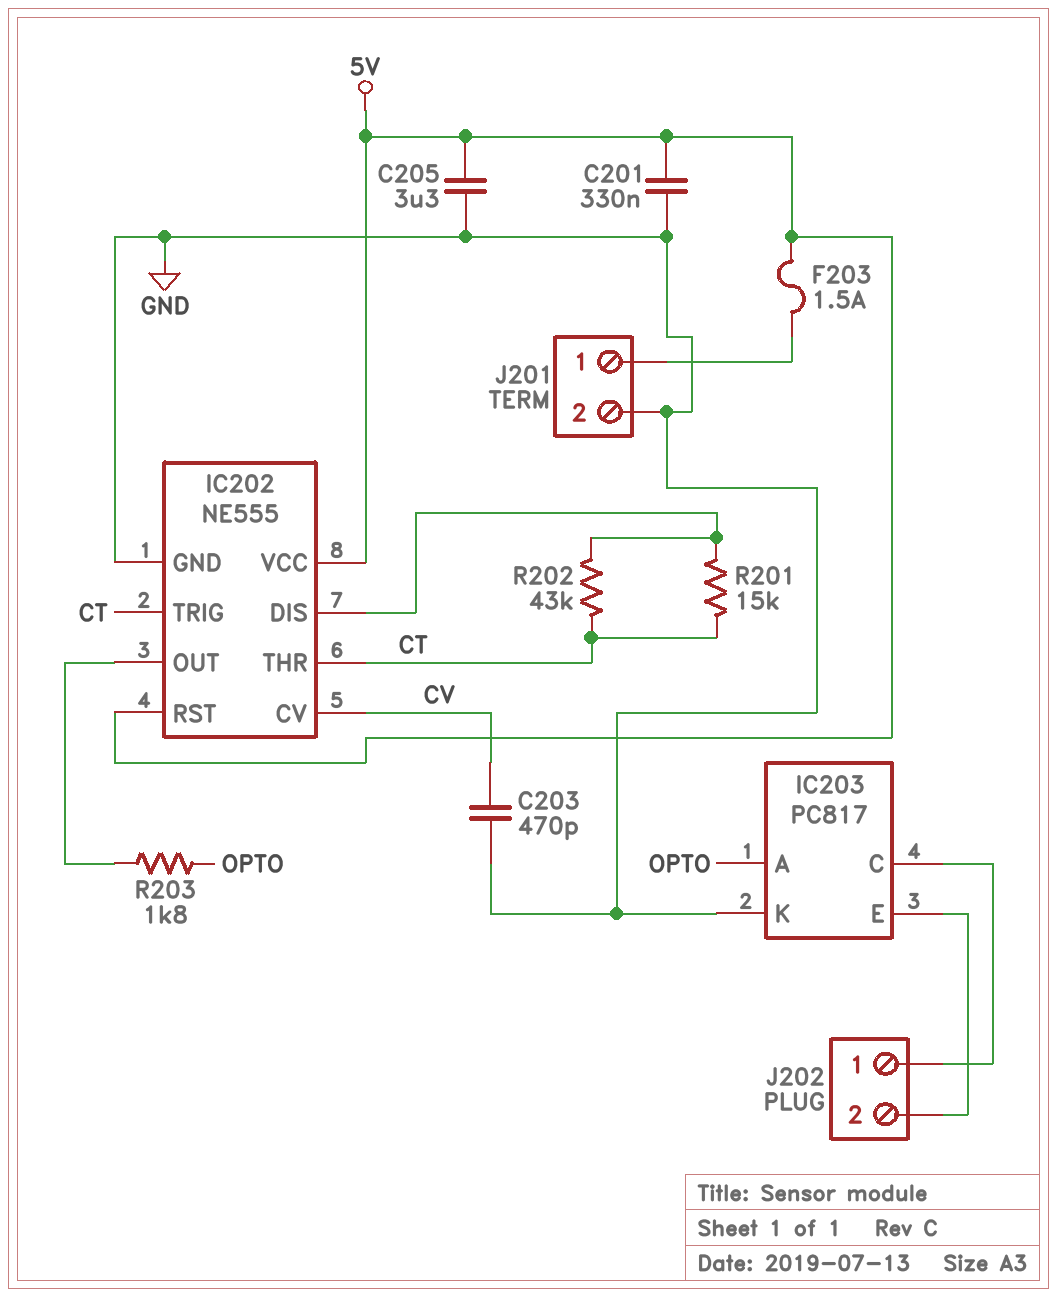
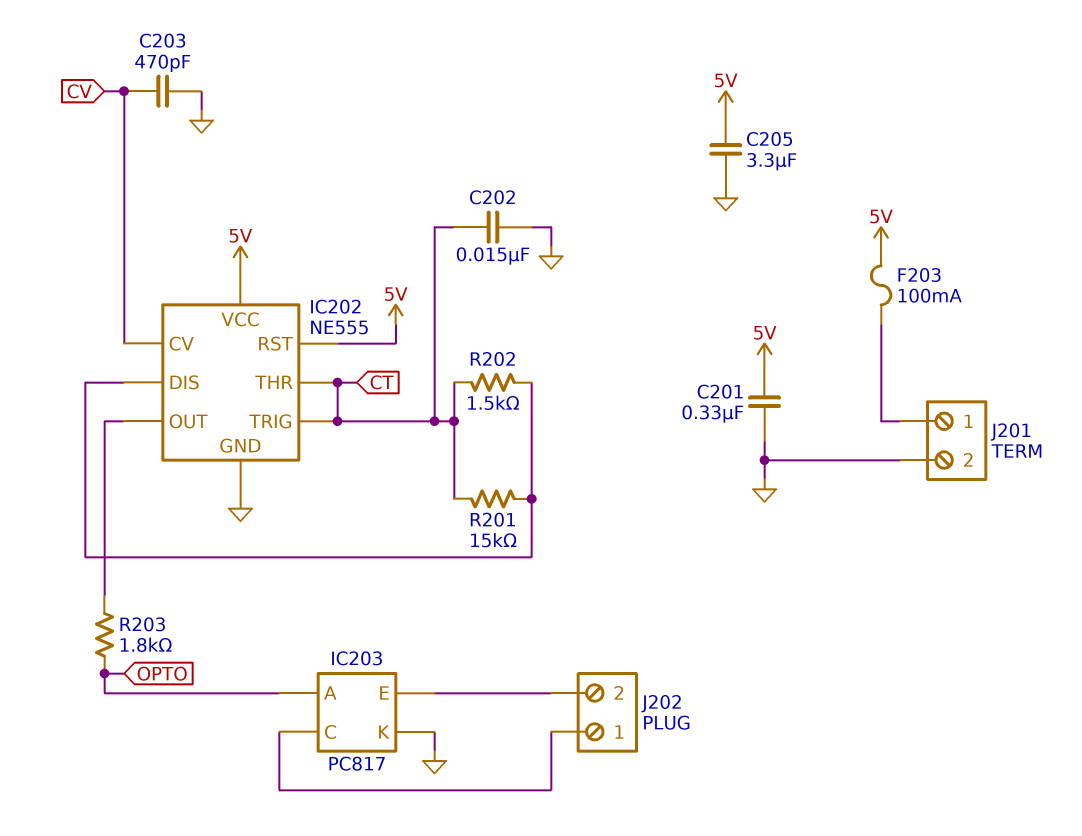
C202: none -> 15nF (CT, GND)
F203: 1.5A (5V, J201/1) -> 100mA (5V, J201/1)
R202: 43k (CT, IC202/DIS) -> 1.5k (CT, IC202/DIS)

